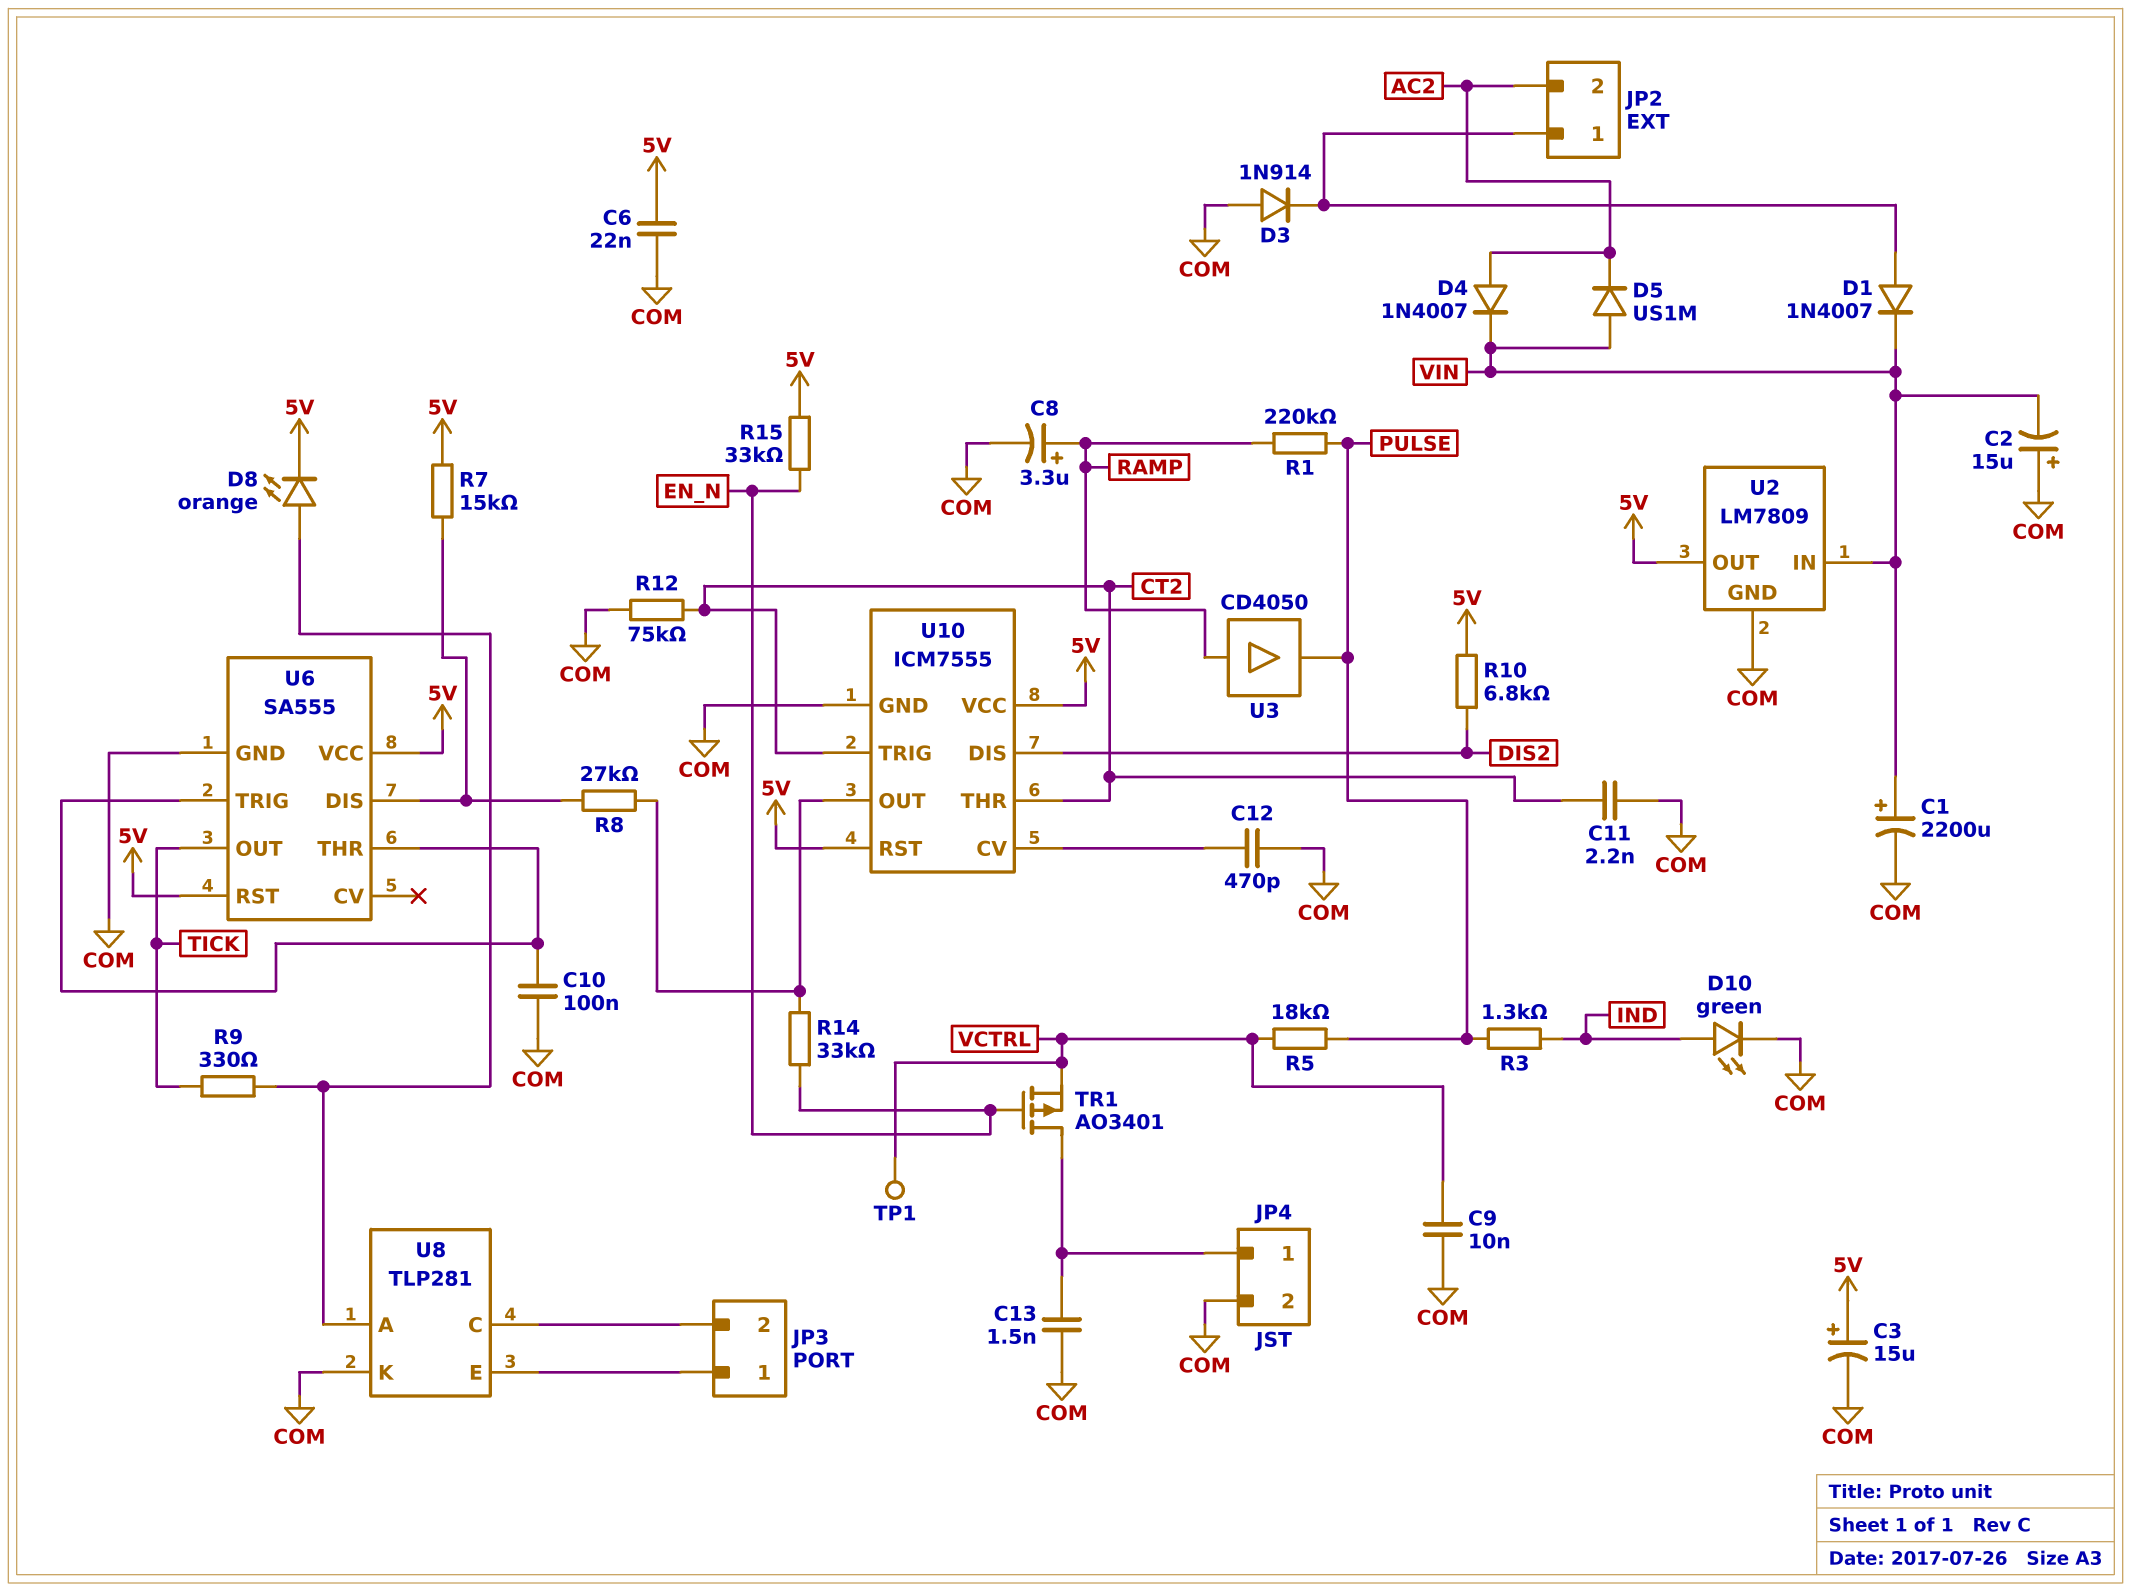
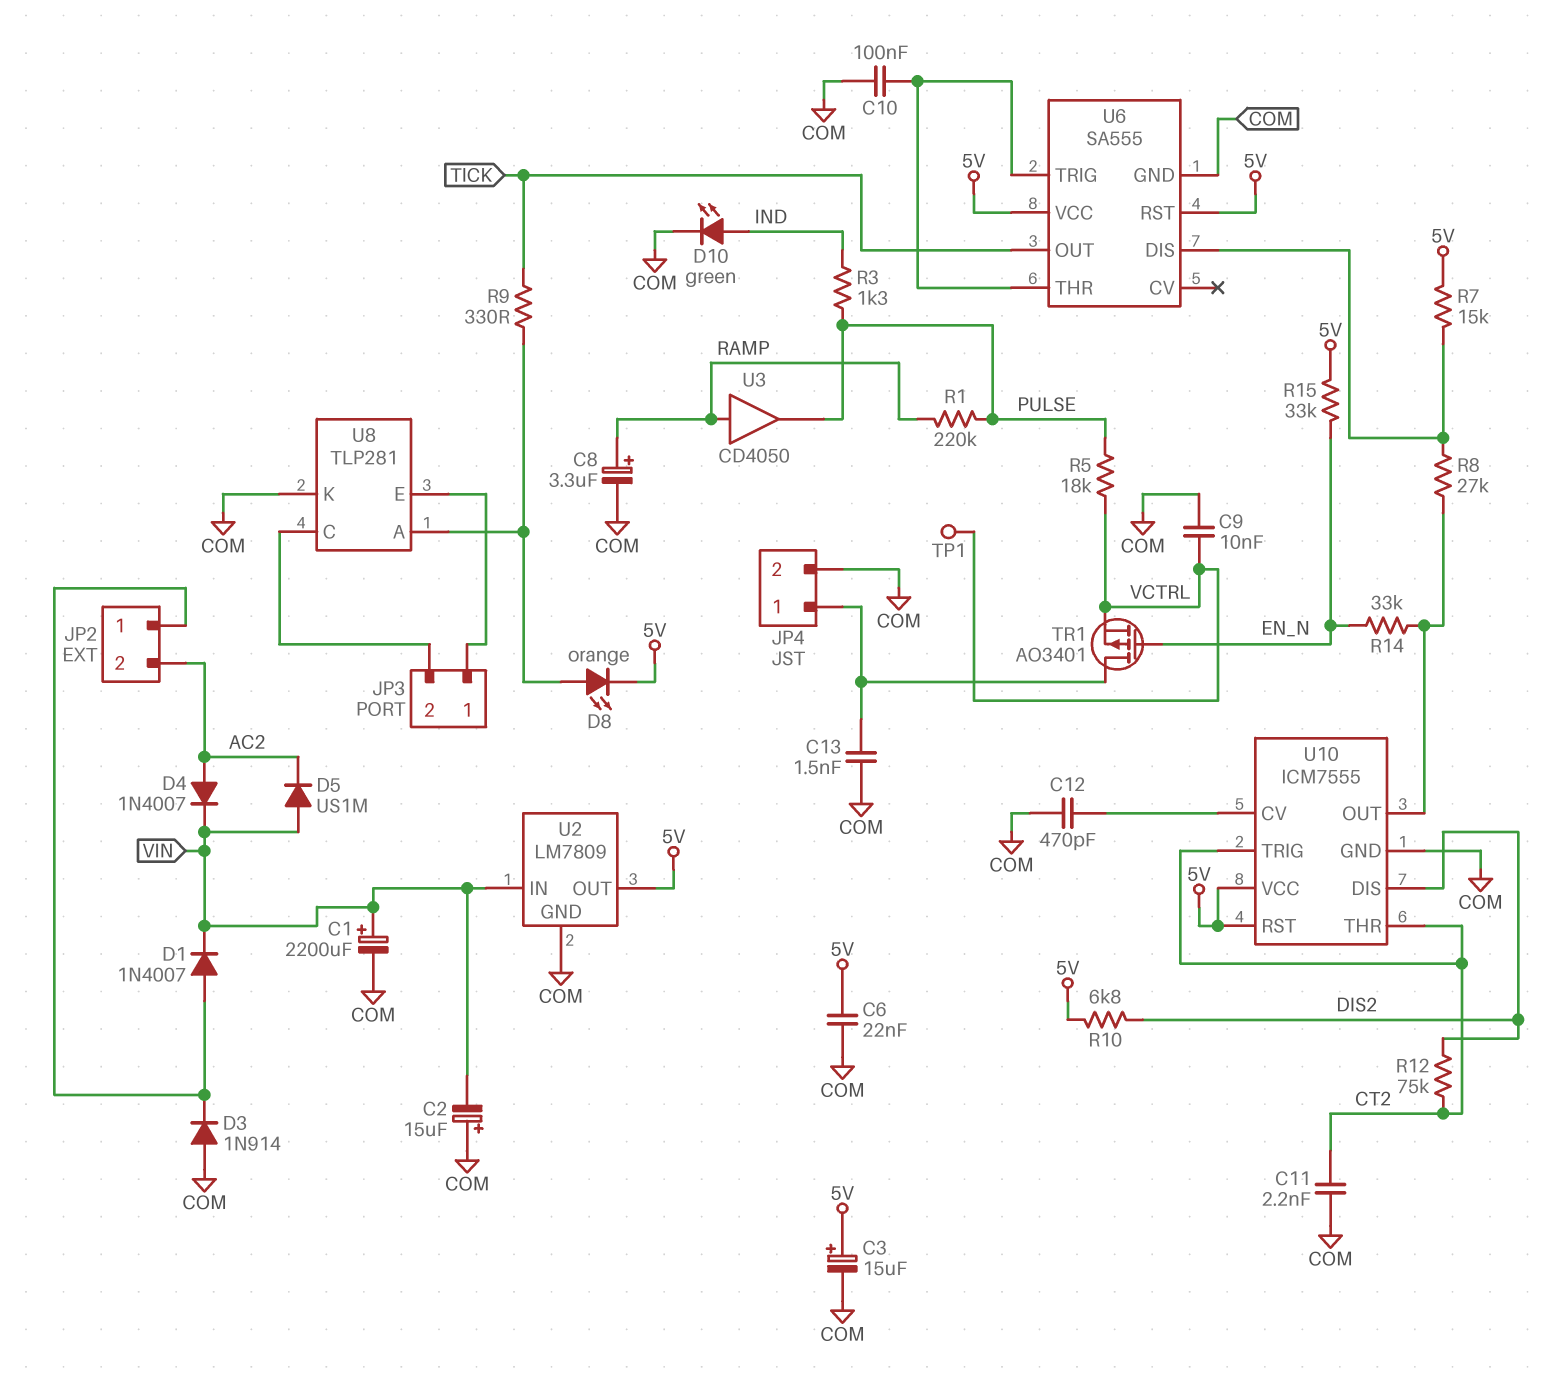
R12: 75k (COM, CT2) -> 75k (CT2, DIS2)

